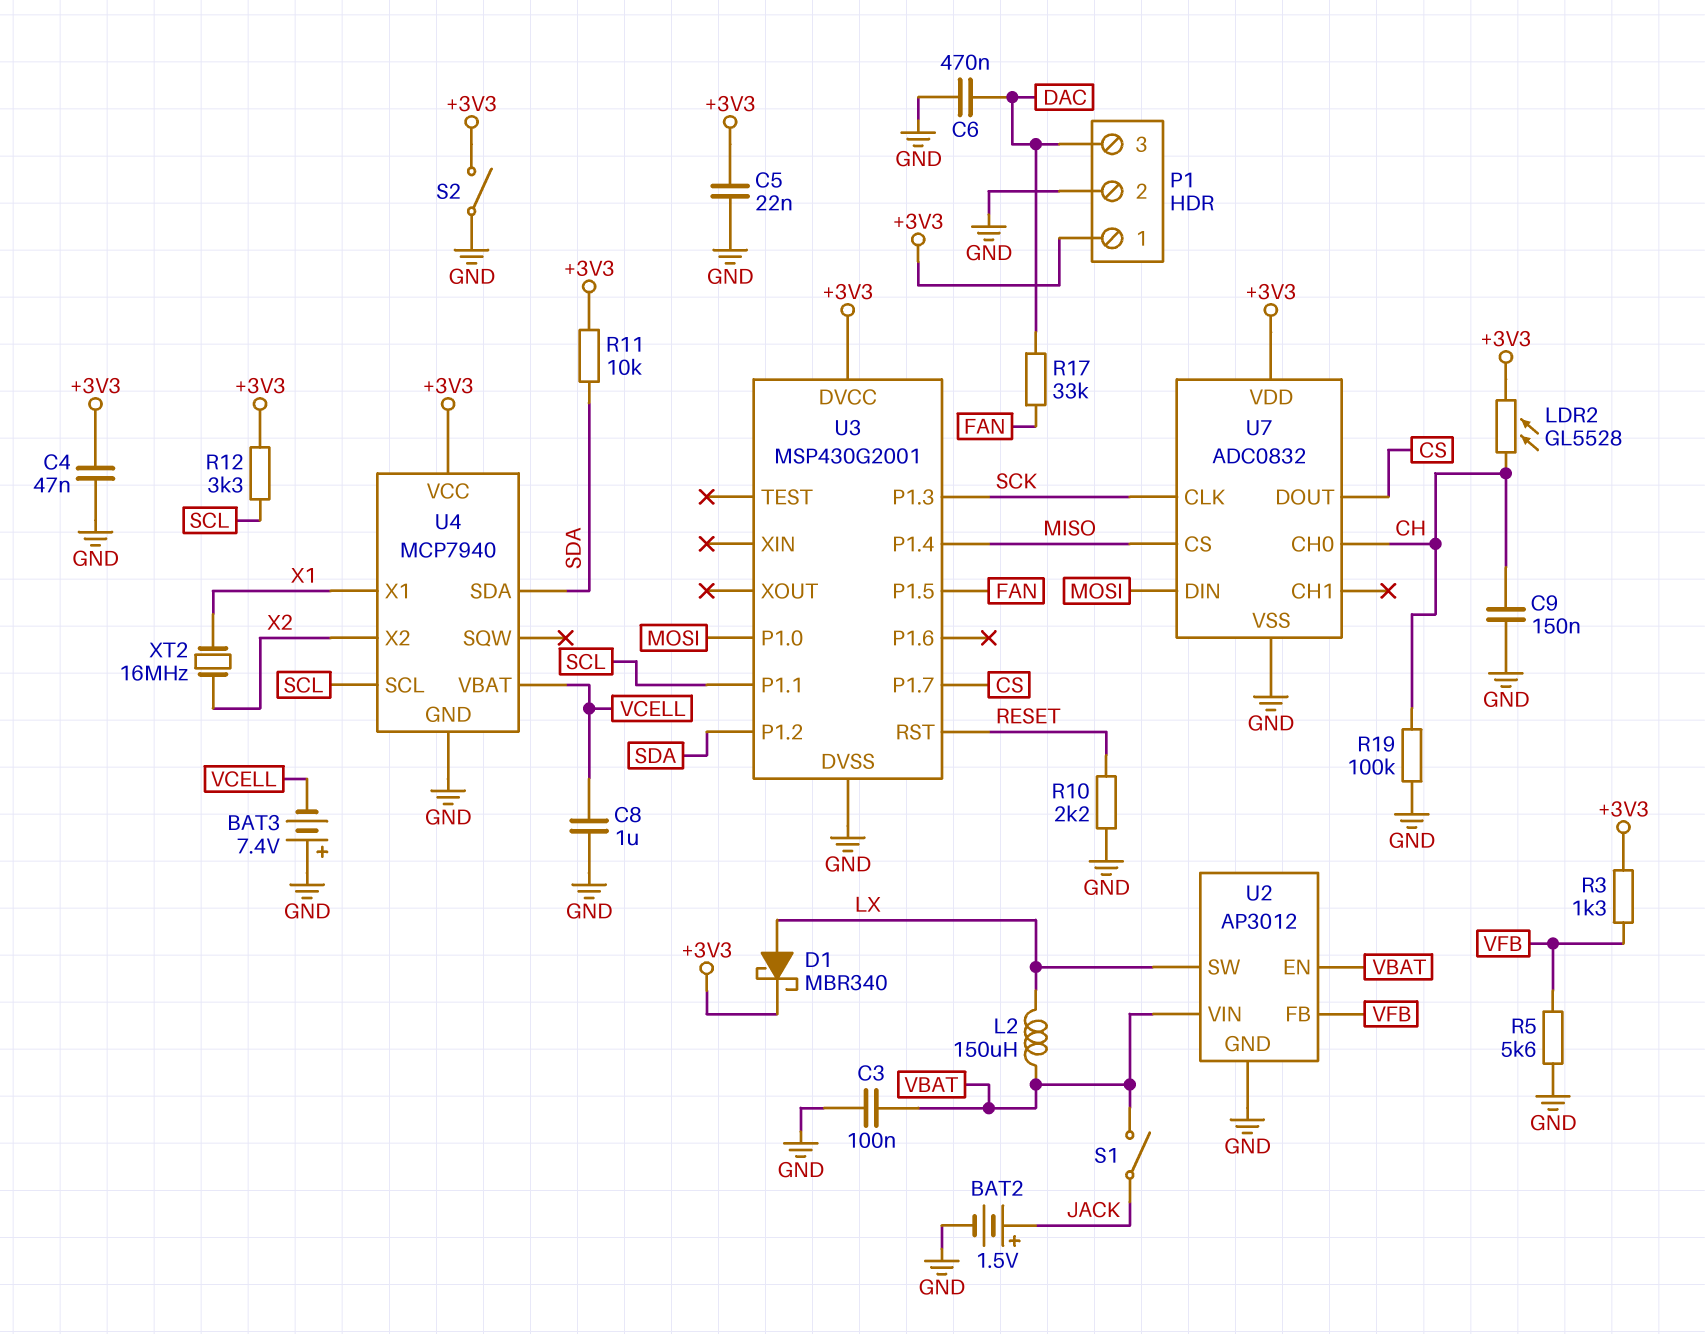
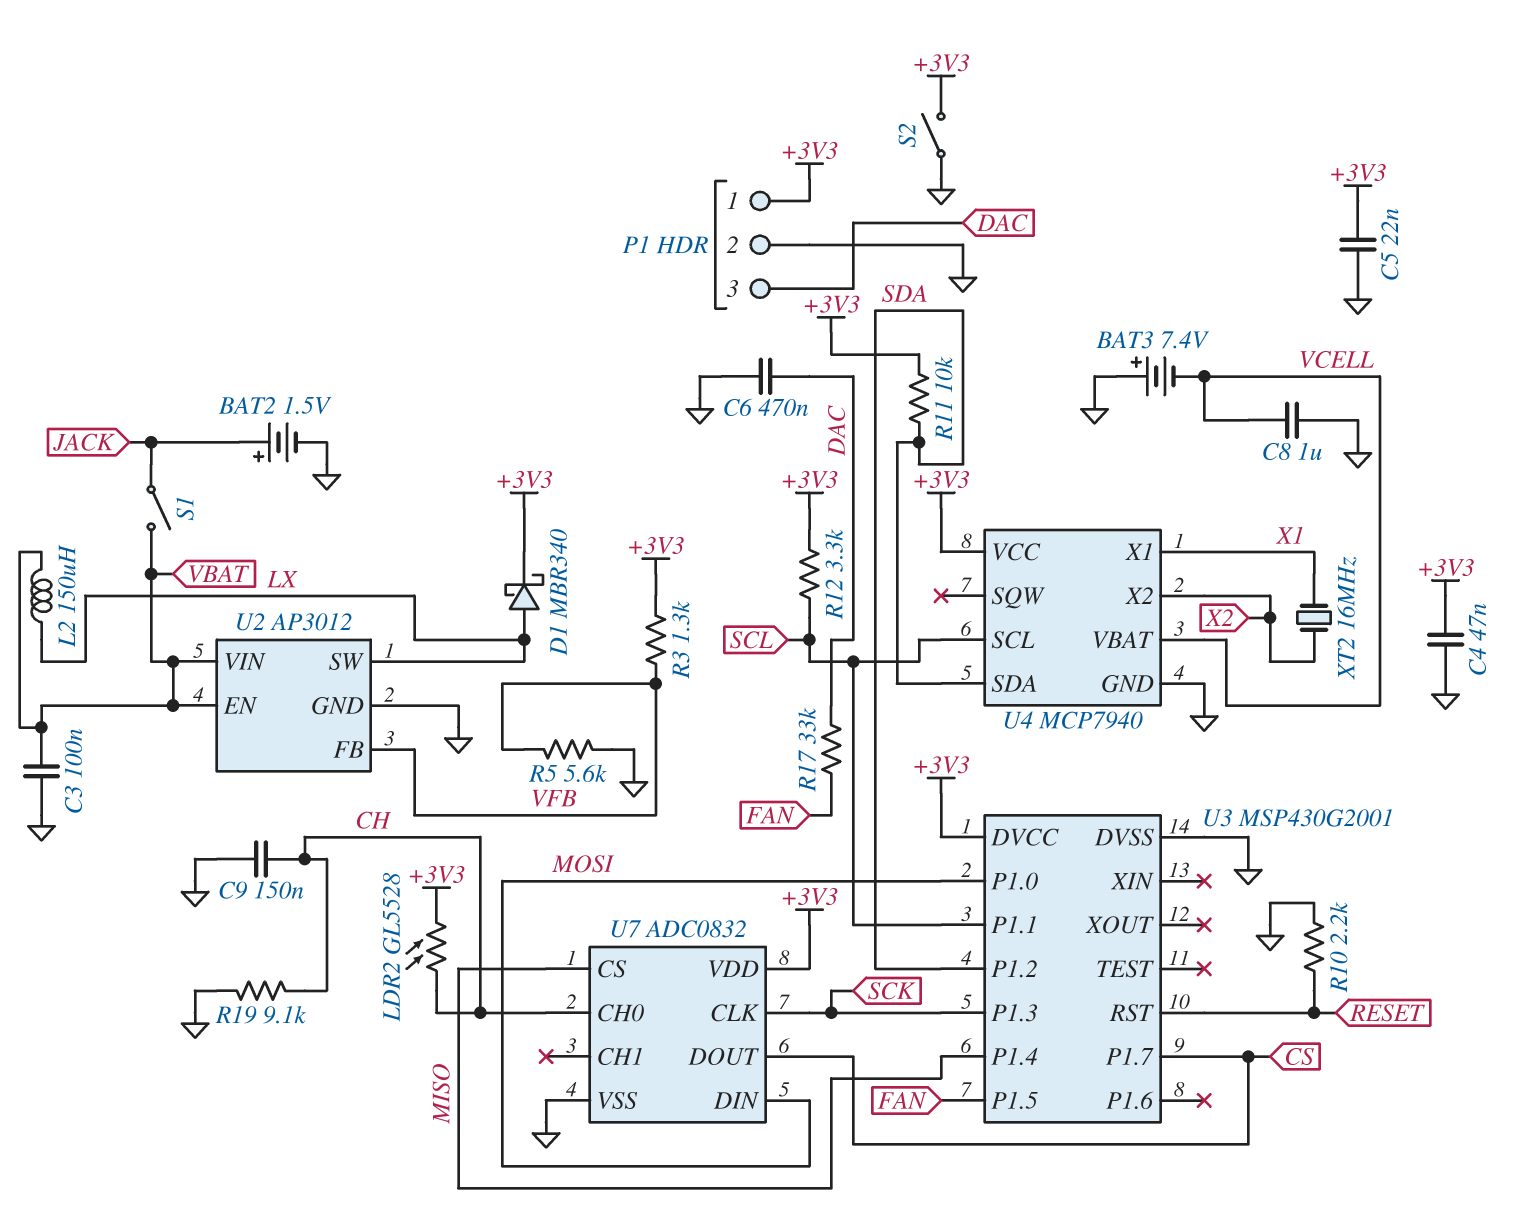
R19: 100k (CH, GND) -> 9.1k (CH, GND)

